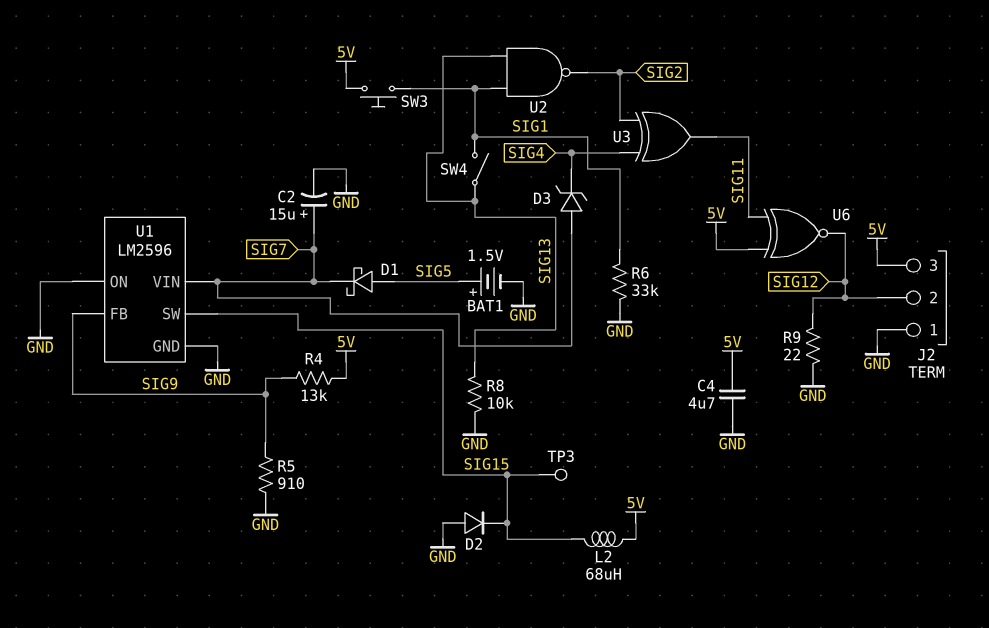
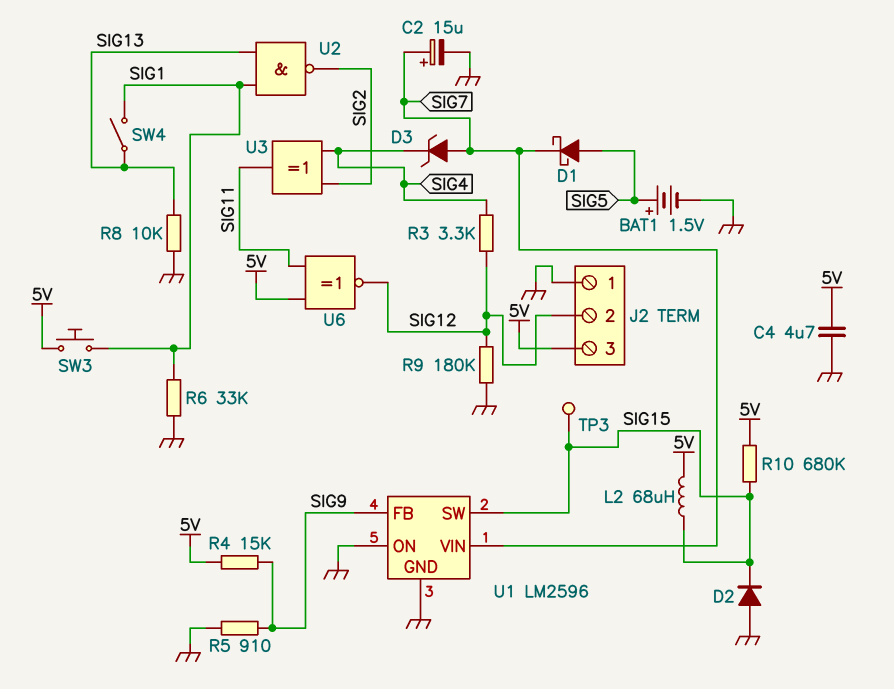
R3: none -> 3.3k (SIG4, SIG12)
R4: 13k (5V, SIG9) -> 15k (5V, SIG9)
R9: 22 (GND, SIG12) -> 180k (GND, SIG12)
R10: none -> 680k (5V, SIG15)

